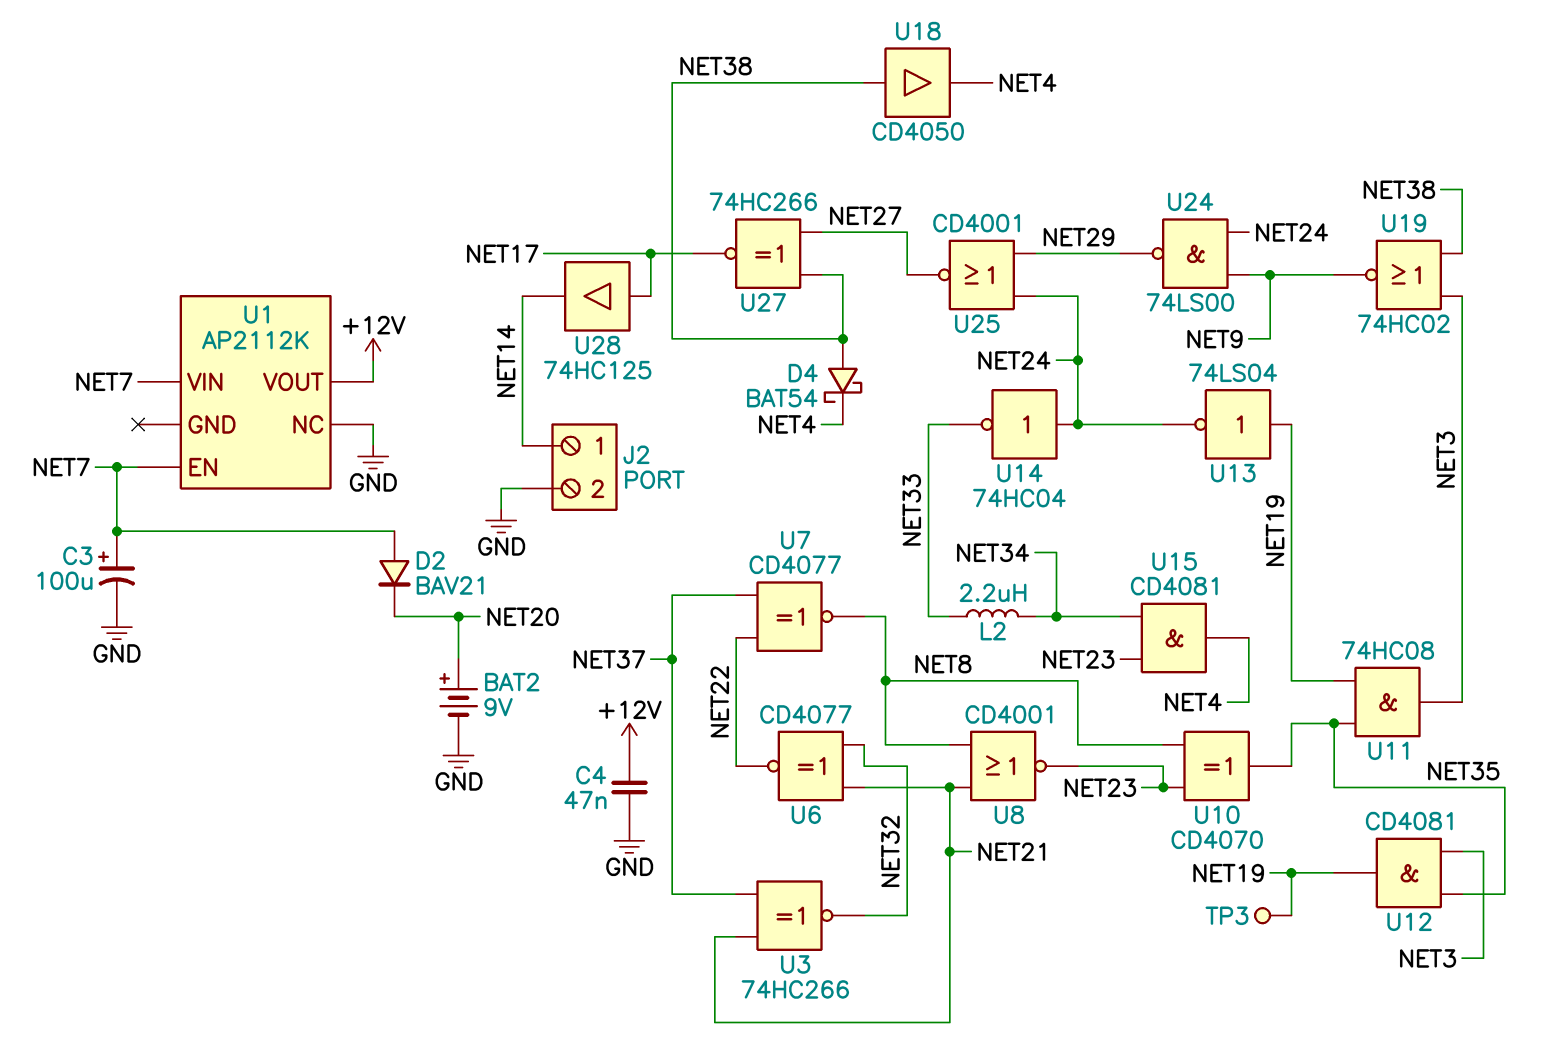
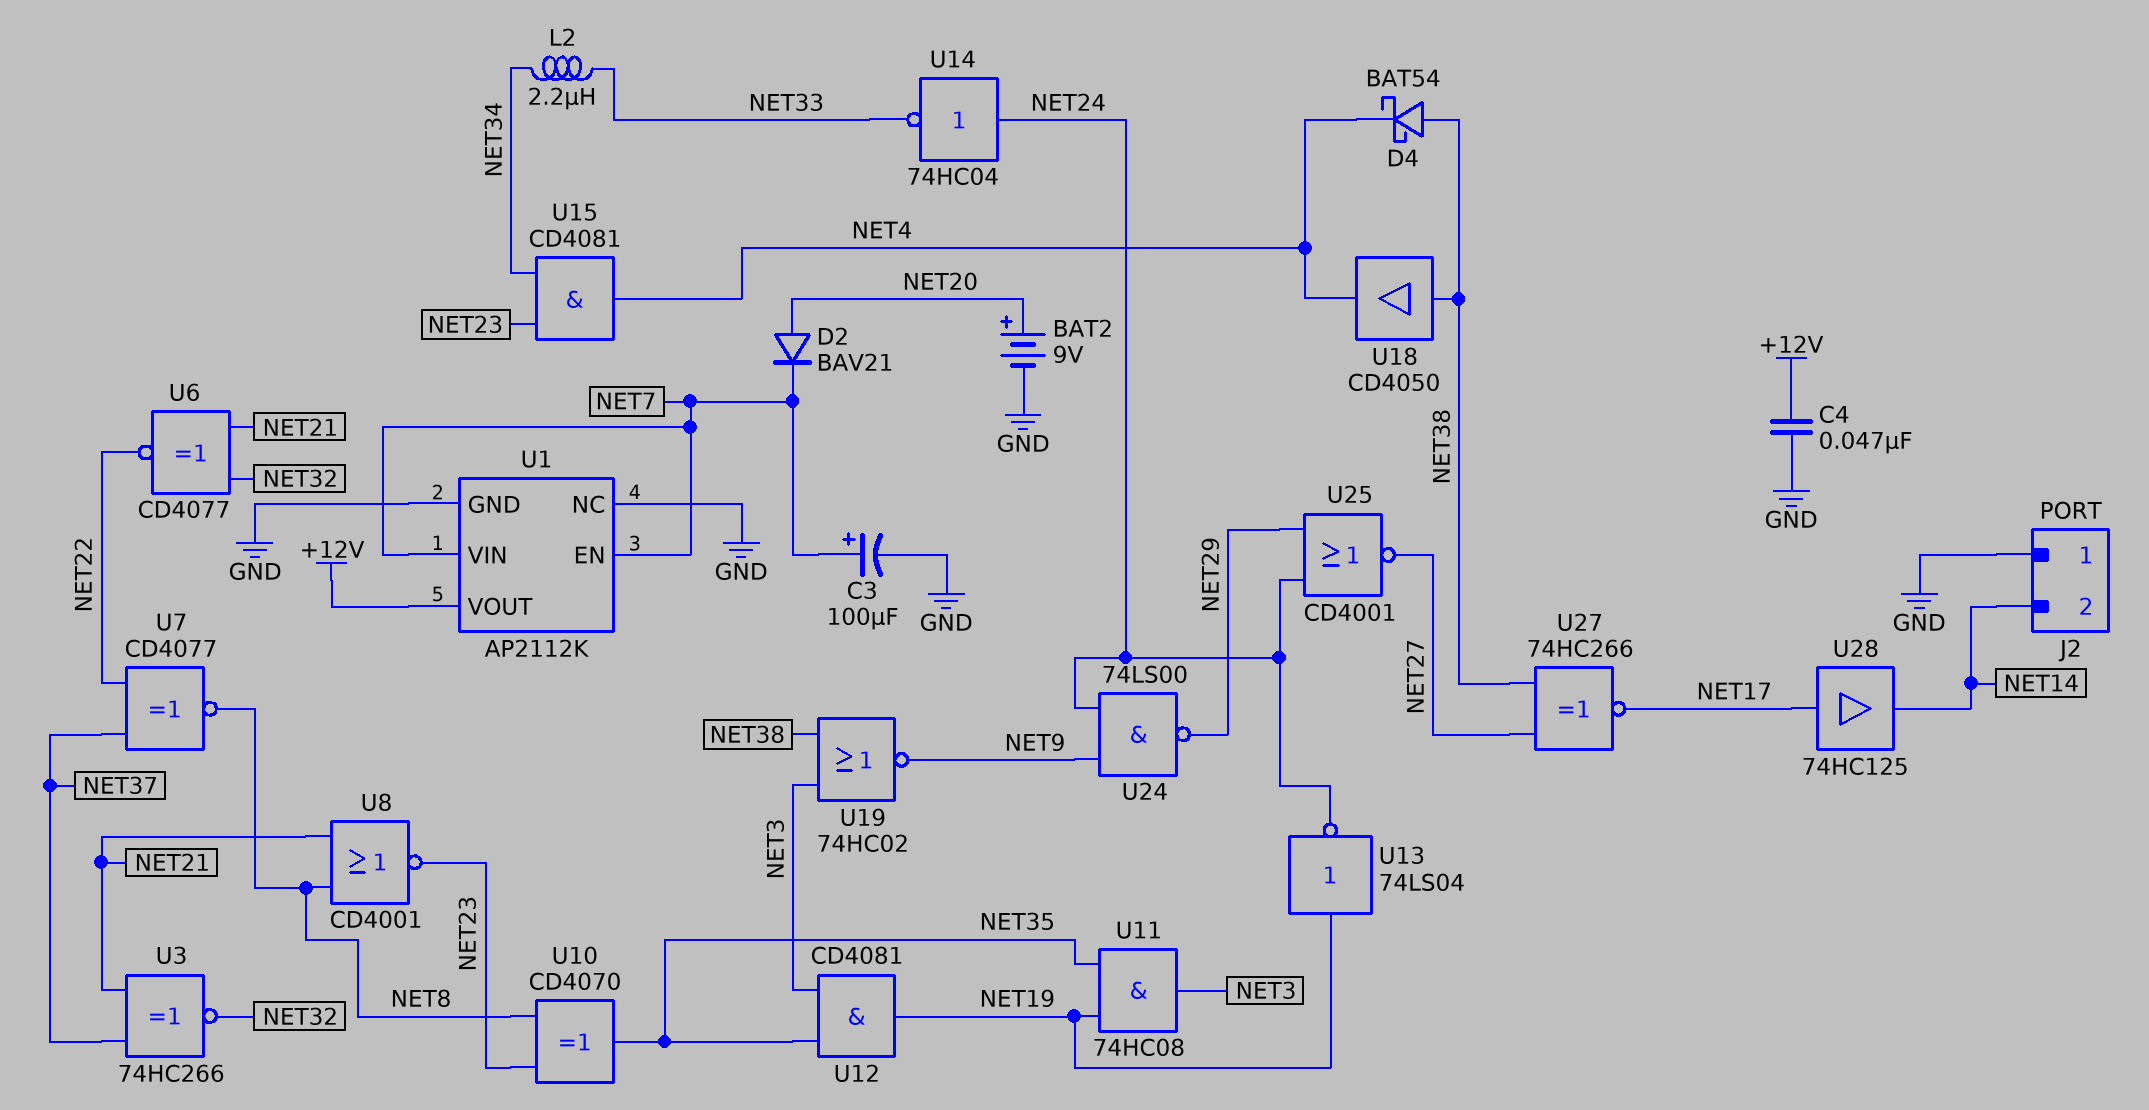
D2: diode BAV21 (A NET7, K NET20) -> diode BAV21 (A NET20, K NET7)
J2 pin 1: NET14 -> GND
J2 pin 2: GND -> NET14
TP3: test point (NET19) -> none
U1 pin GND: none -> GND

